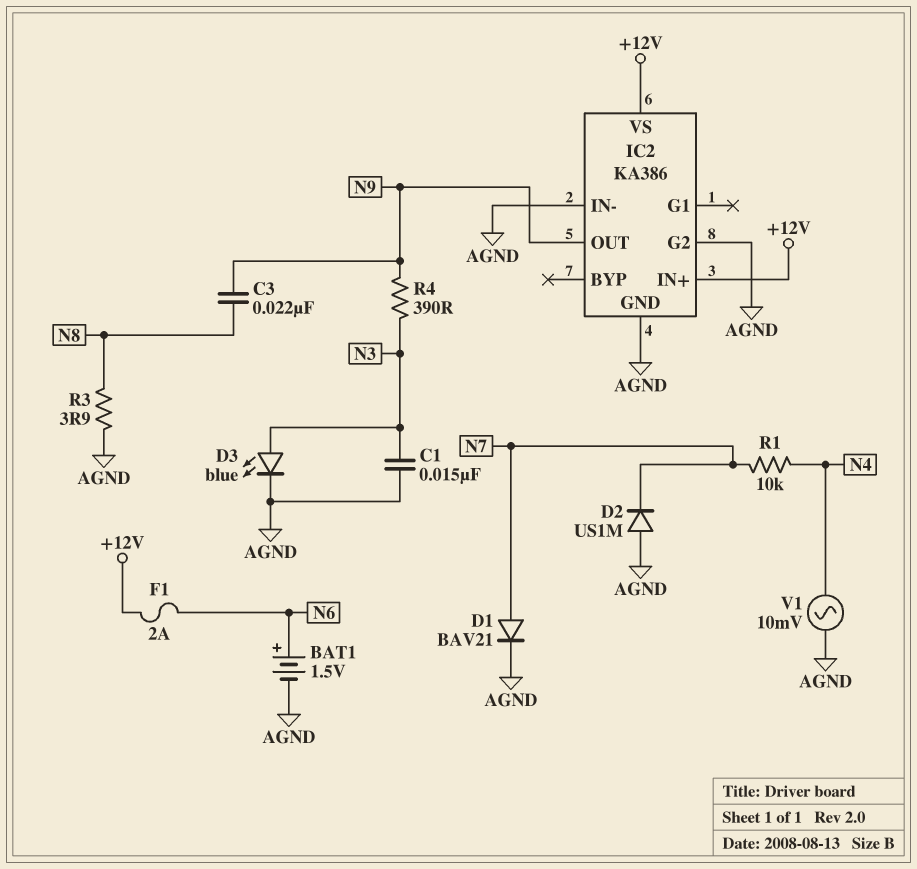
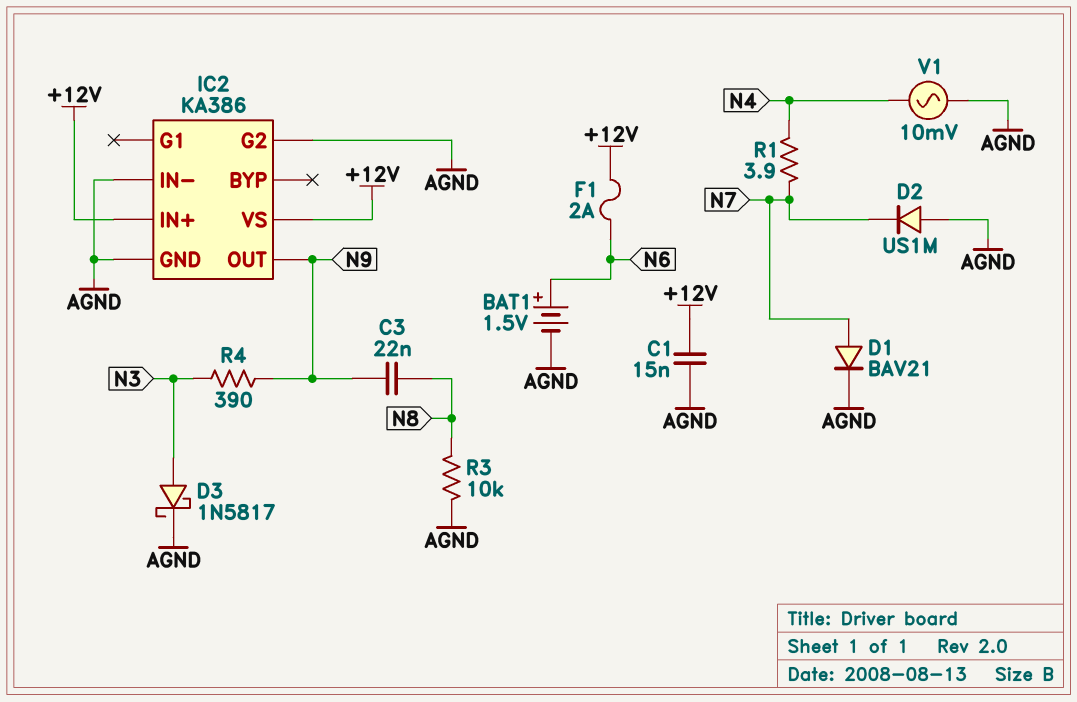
C1: 15nF (AGND, N3) -> 15nF (+12V, AGND)
D3: LED blue (A N3, K AGND) -> schottky 1N5817 (A N3, K AGND)
R1: 10k (N4, N7) -> 3.9 (N4, N7)
R3: 3.9 (AGND, N8) -> 10k (AGND, N8)

